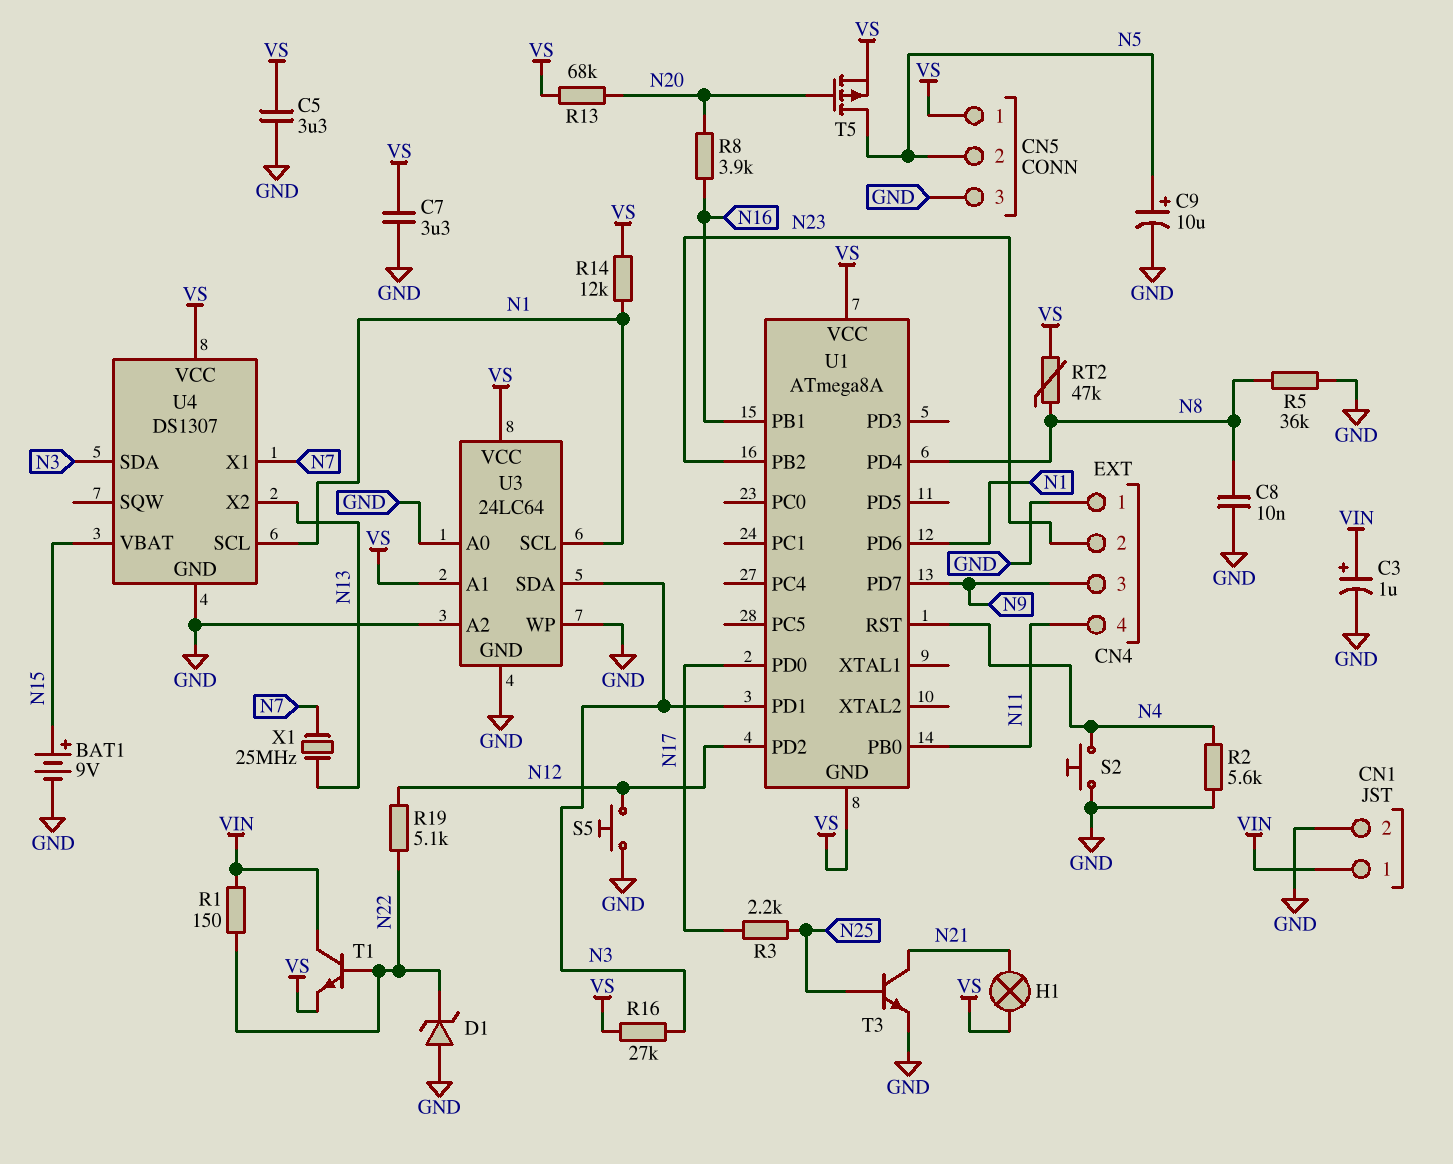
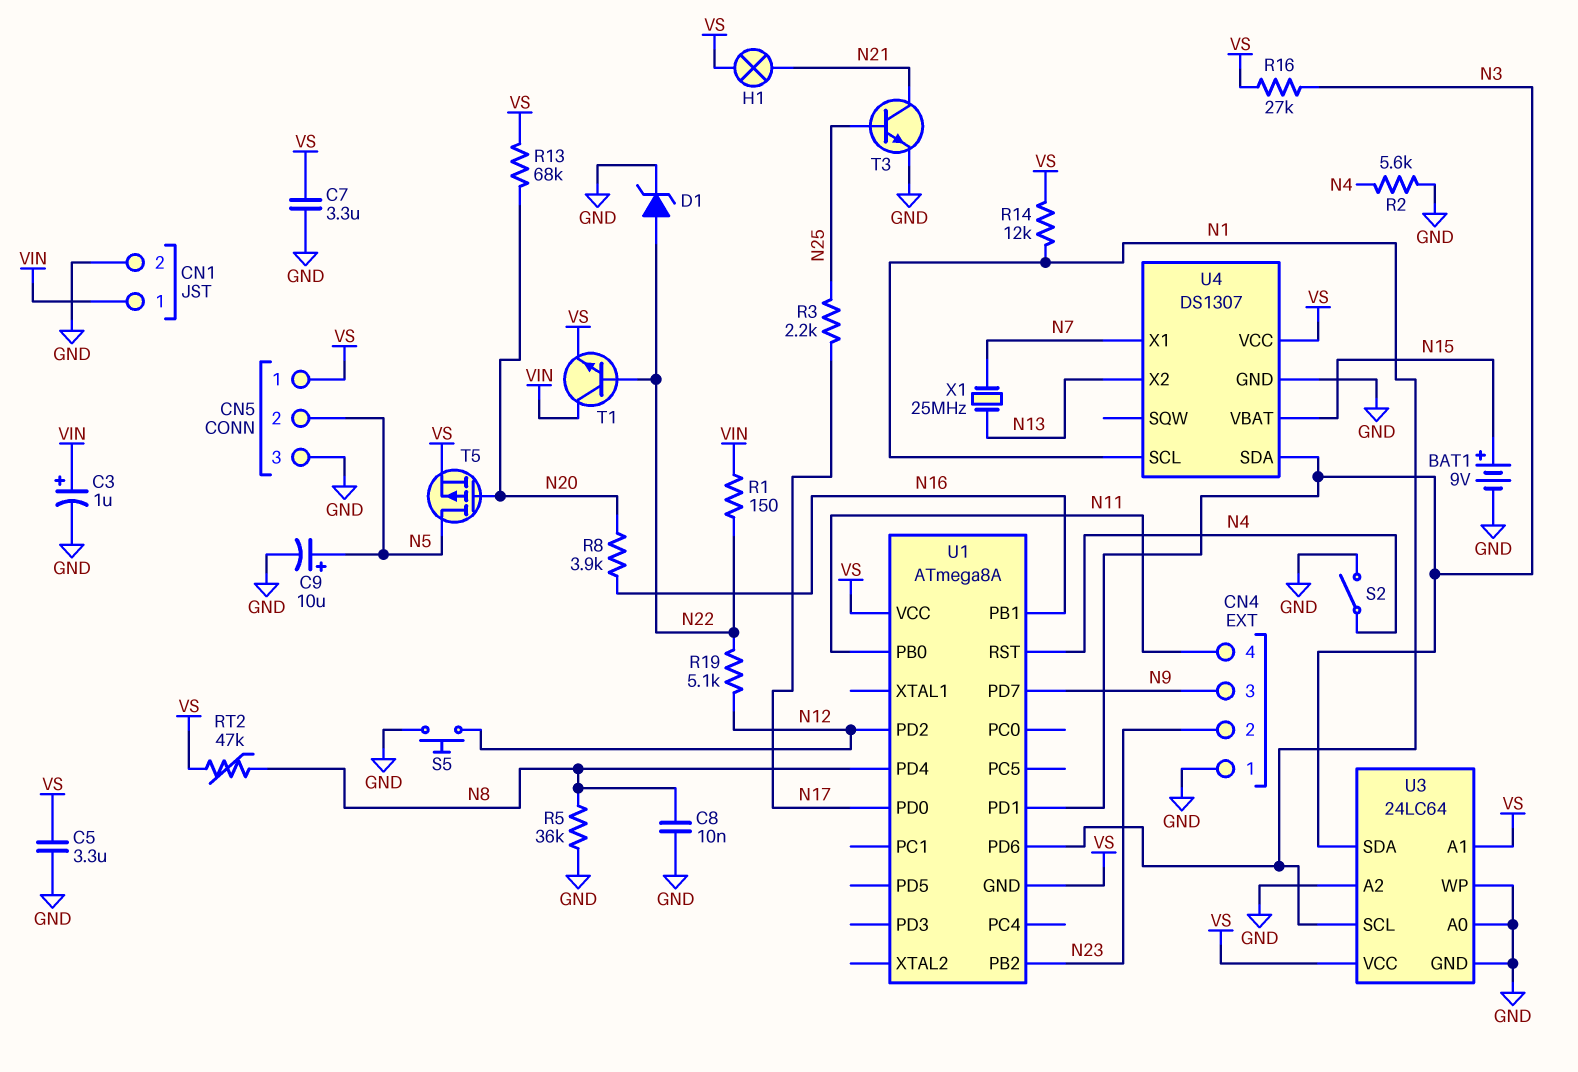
D1: zener (A GND, K N22) -> zener (A N22, K GND)
S2: button (GND, N4) -> switch (GND, N4)

